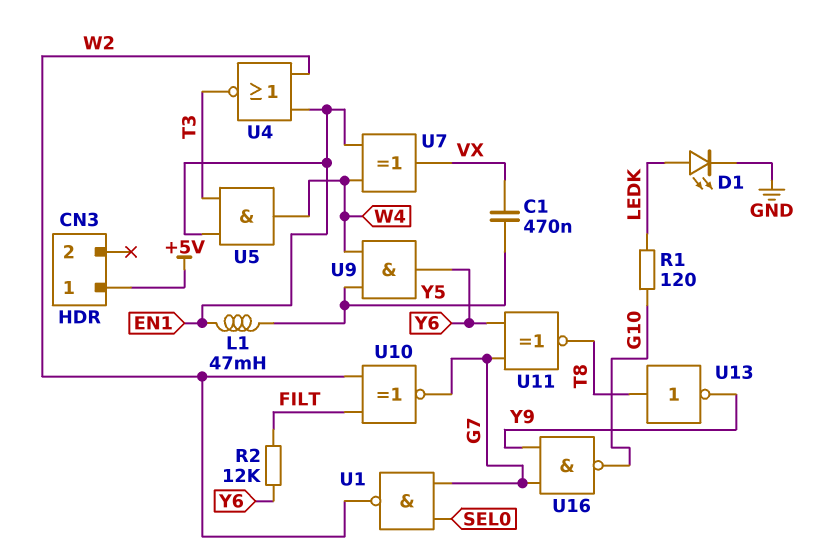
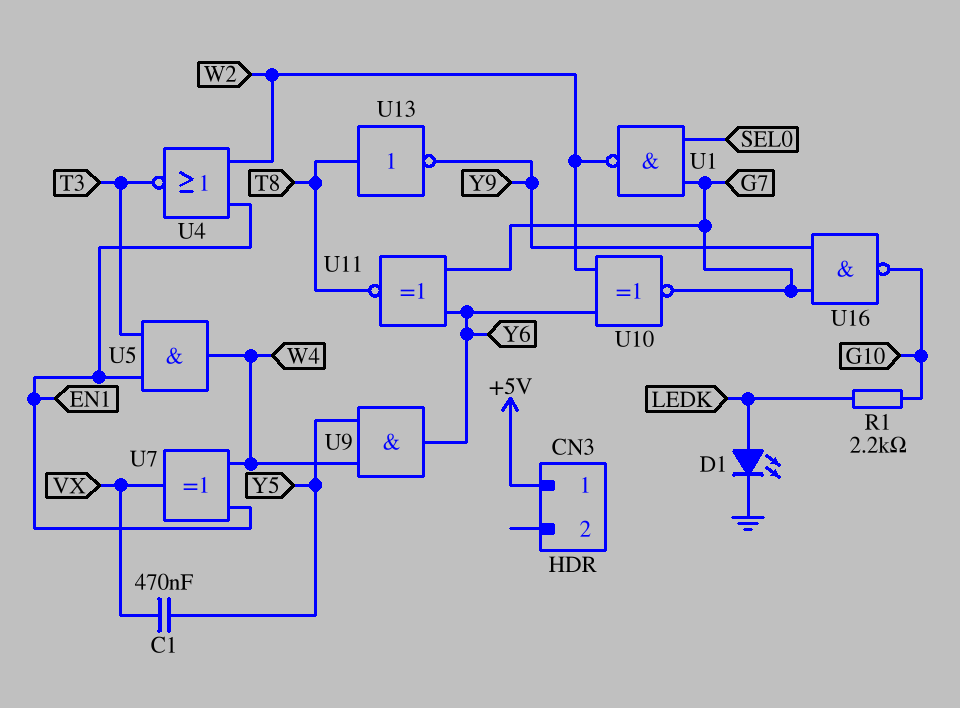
L1: 47mH (EN1, Y5) -> none
R1: 120 (G10, LEDK) -> 2.2k (G10, LEDK)
R2: 12k (FILT, Y6) -> none
U10: XNOR (in FILT, in W2, out G7) -> XNOR (in W2, in Y6, out G7)

